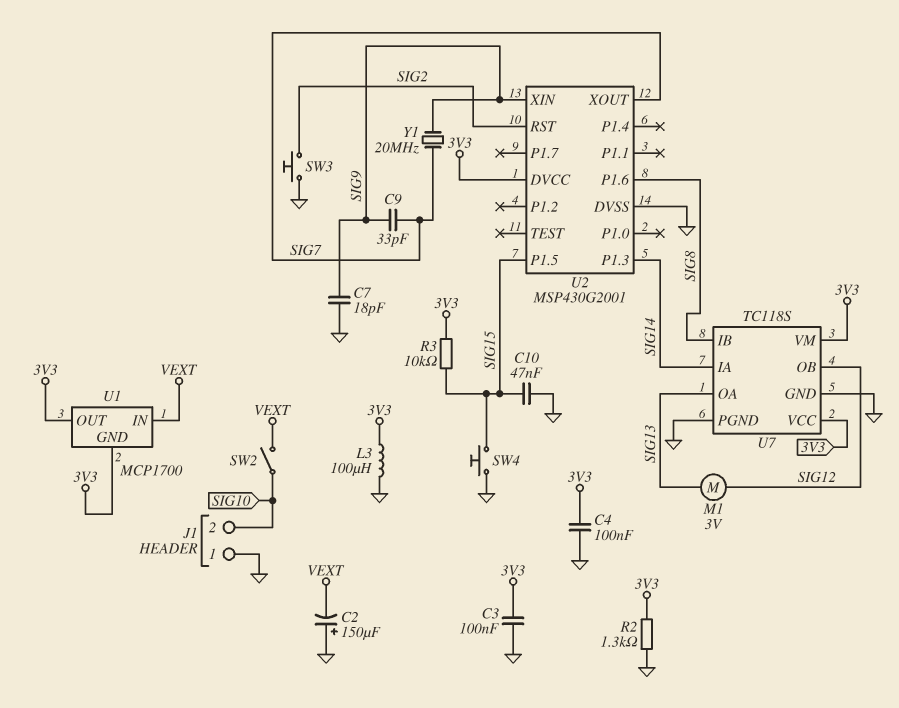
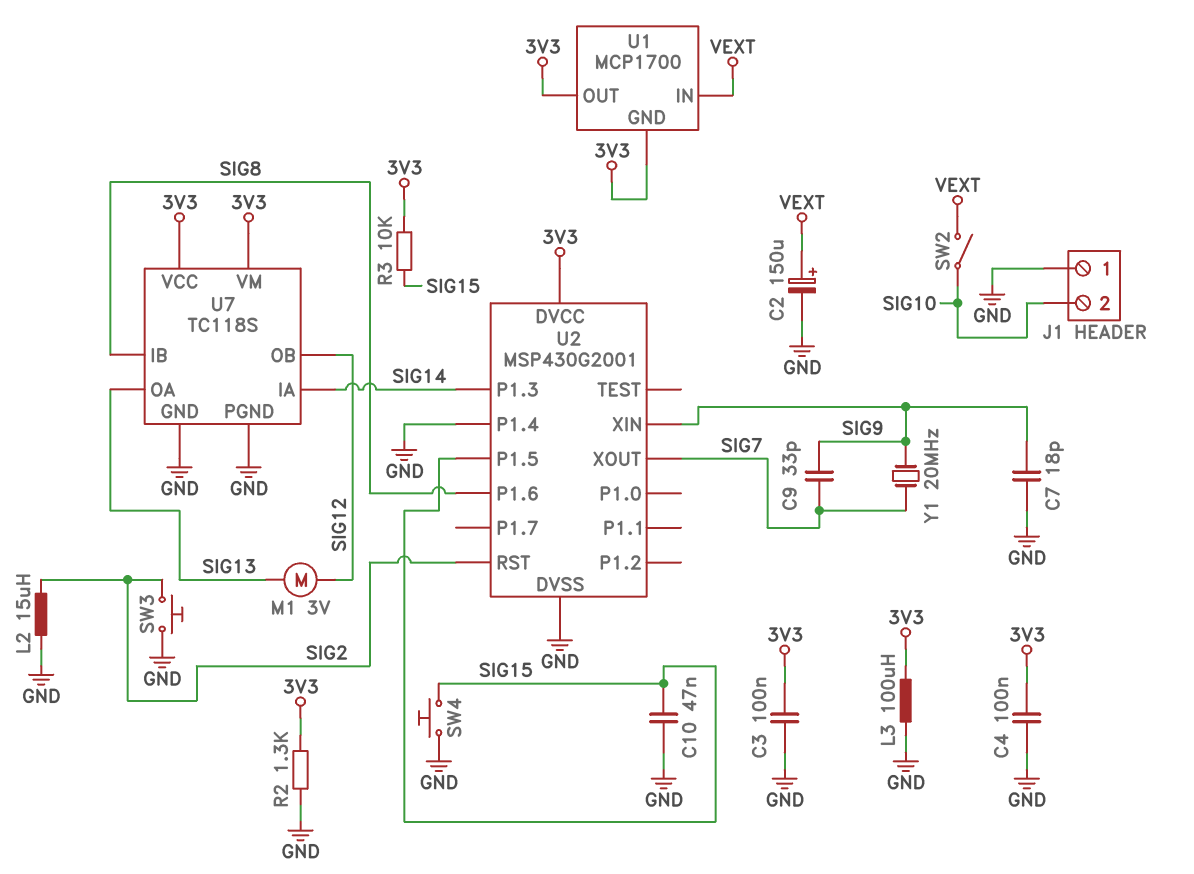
C2: 150uF (plus GND, minus VEXT) -> 150uF (plus VEXT, minus GND)
L2: none -> 15uH (GND, SIG2)
U2 pin P1.4: none -> GND

